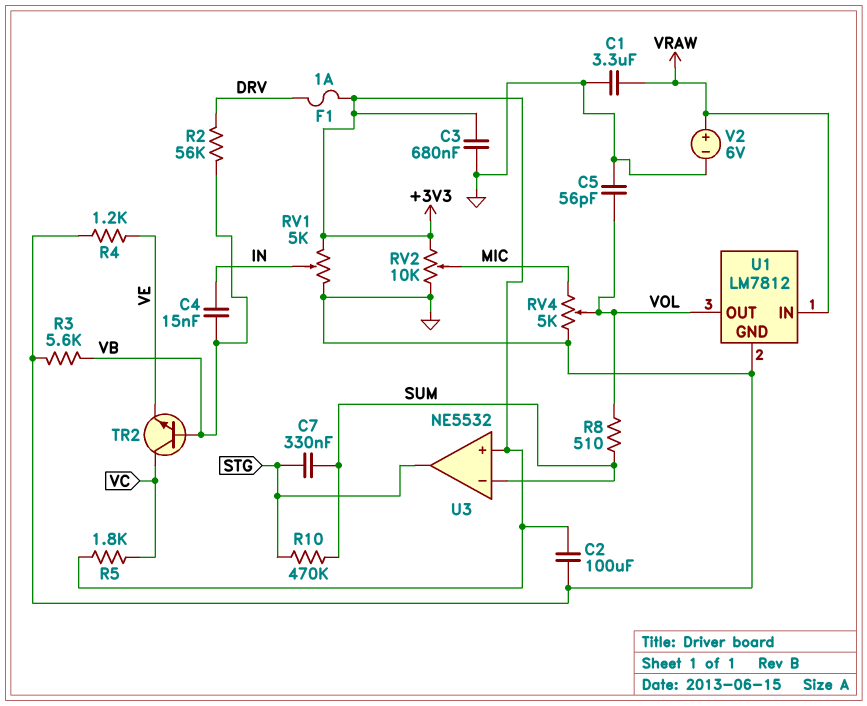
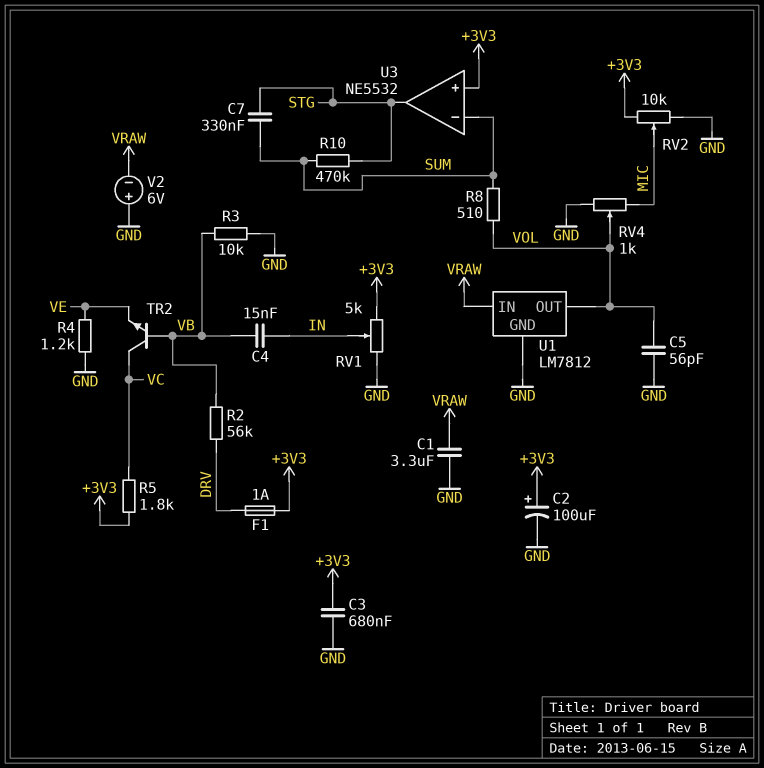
C2: 100uF (+3V3, GND) -> 100uF (plus +3V3, minus GND)
R3: 5.6k (GND, VB) -> 10k (GND, VB)
RV4: 5k (GND, MIC, wiper VOL) -> 1k (GND, MIC, wiper VOL)
V2: 6V (plus VRAW, minus GND) -> 6V (plus GND, minus VRAW)

